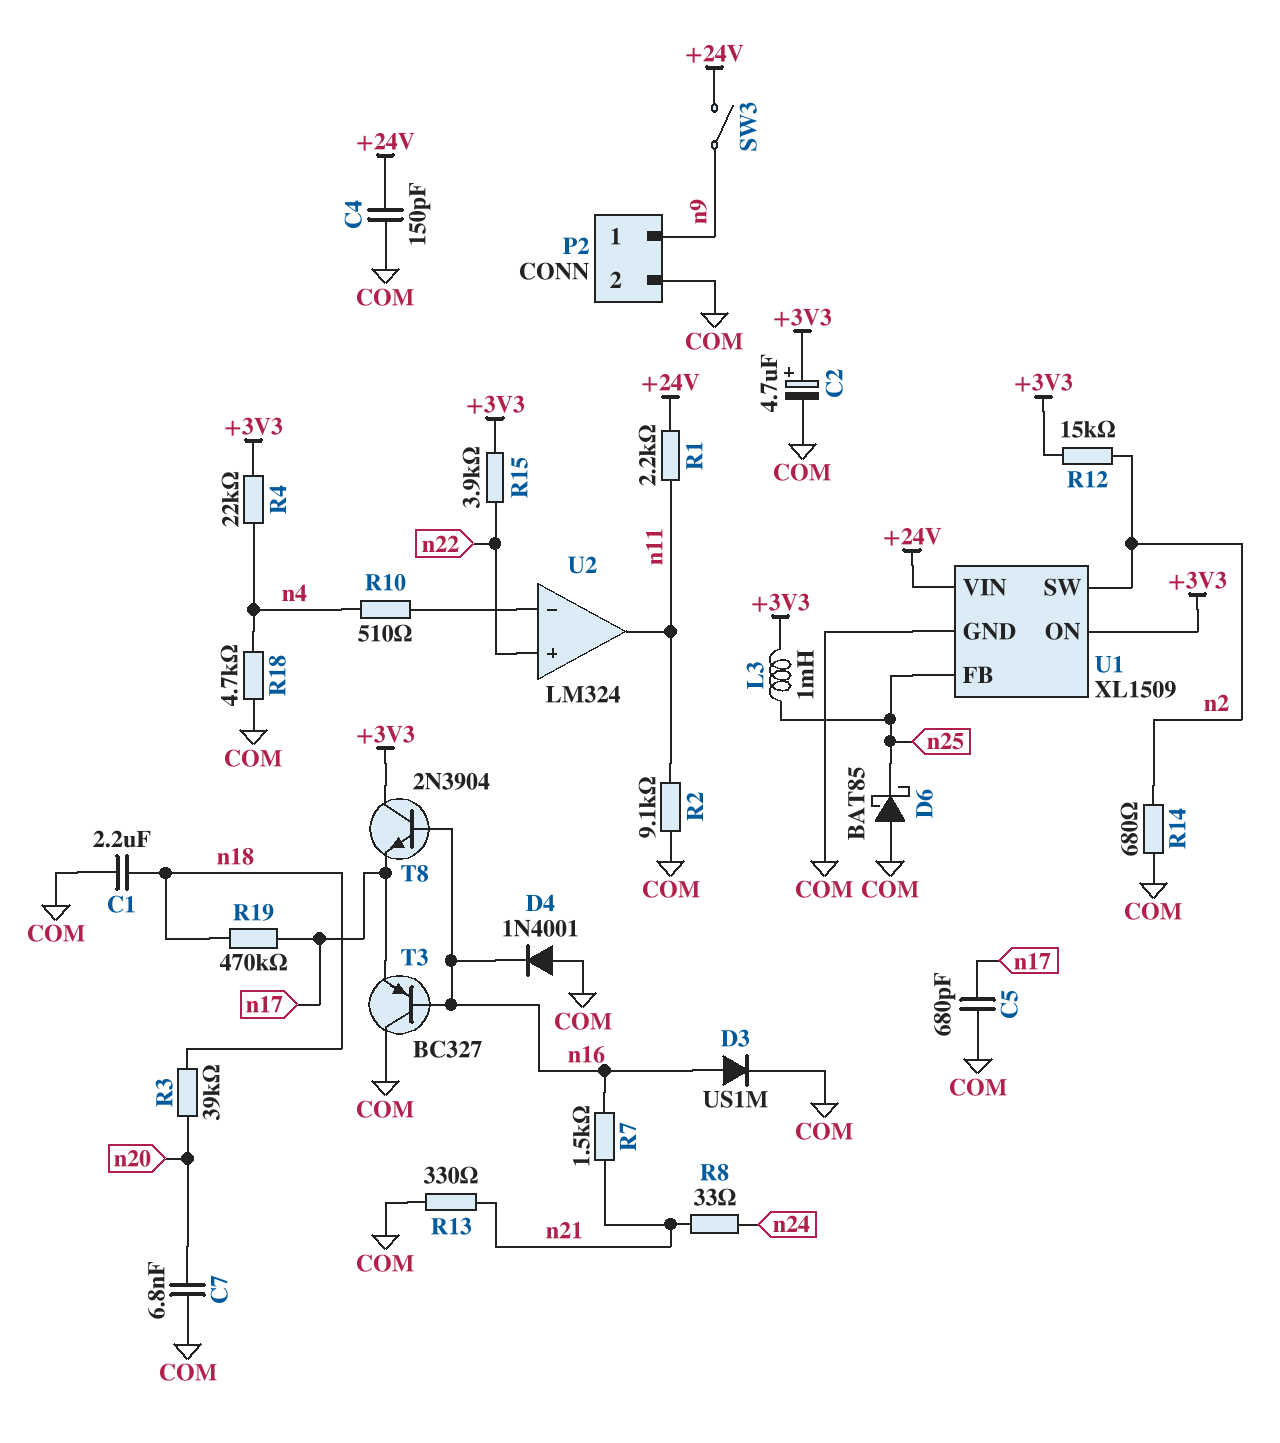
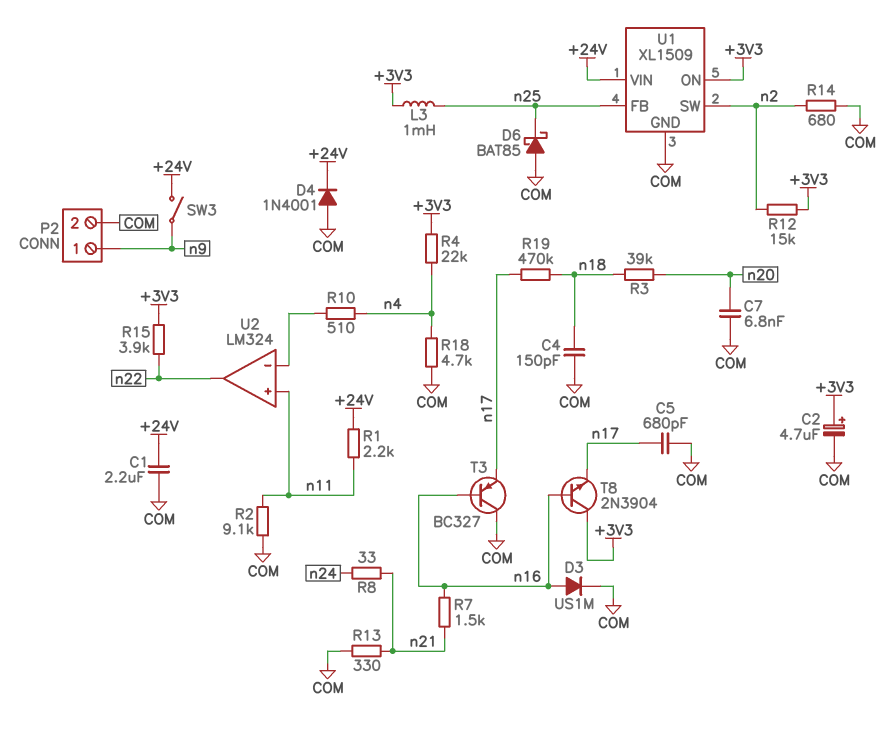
C1: 2.2uF (COM, n18) -> 2.2uF (+24V, COM)
C4: 150pF (+24V, COM) -> 150pF (COM, n18)
D4: diode 1N4001 (A COM, K n16) -> diode 1N4001 (A COM, K +24V)
U2 pin in+: n22 -> n11
U2 pin out: n11 -> n22

